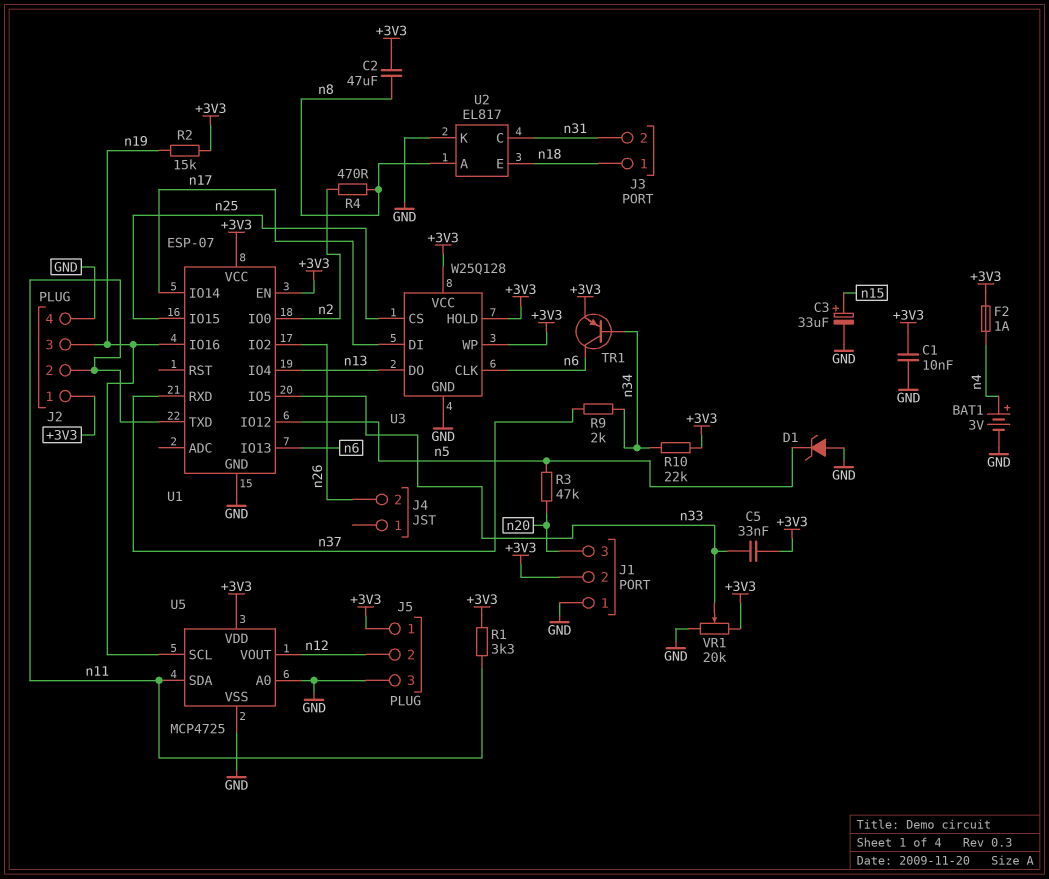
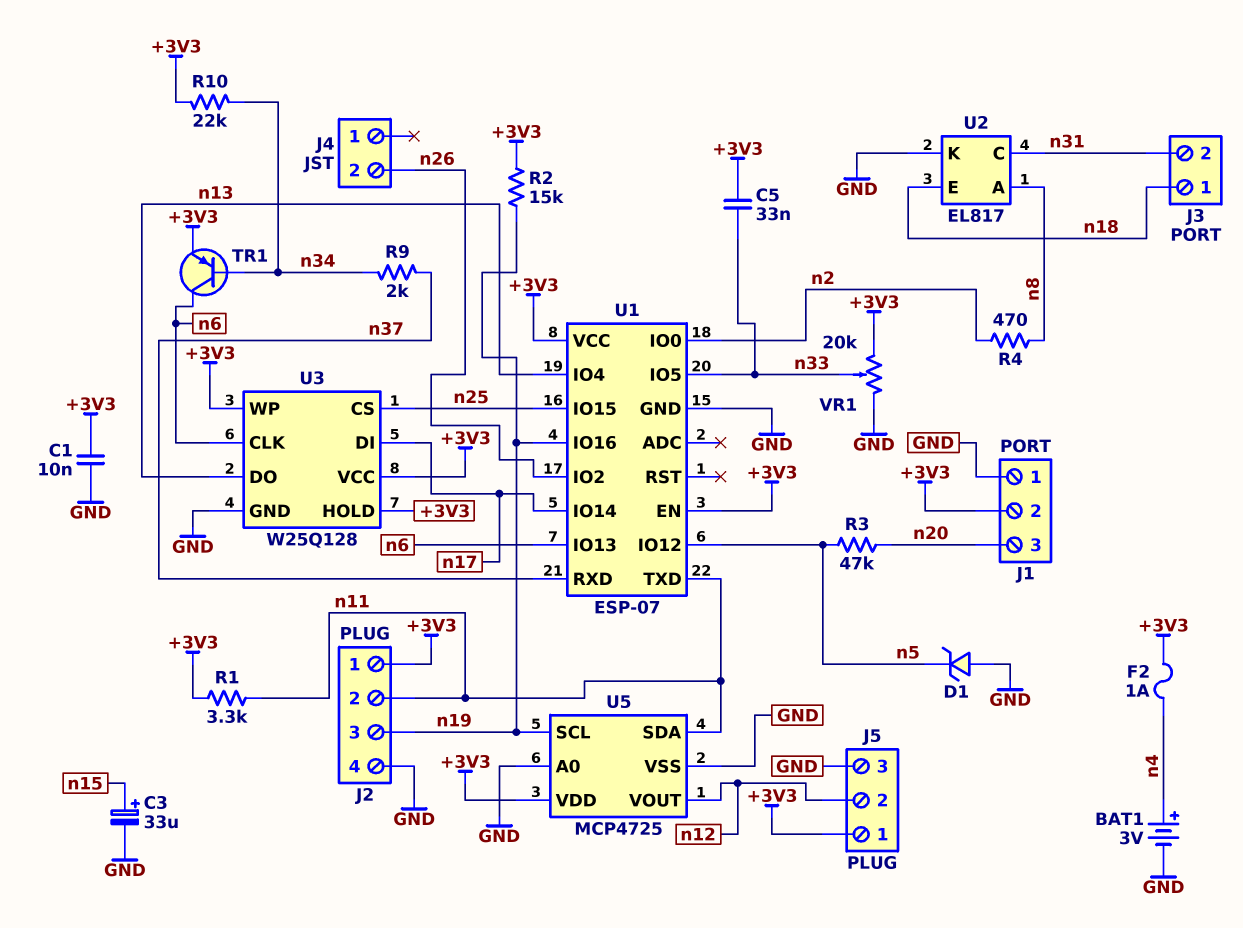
C2: 47uF (+3V3, n8) -> none

